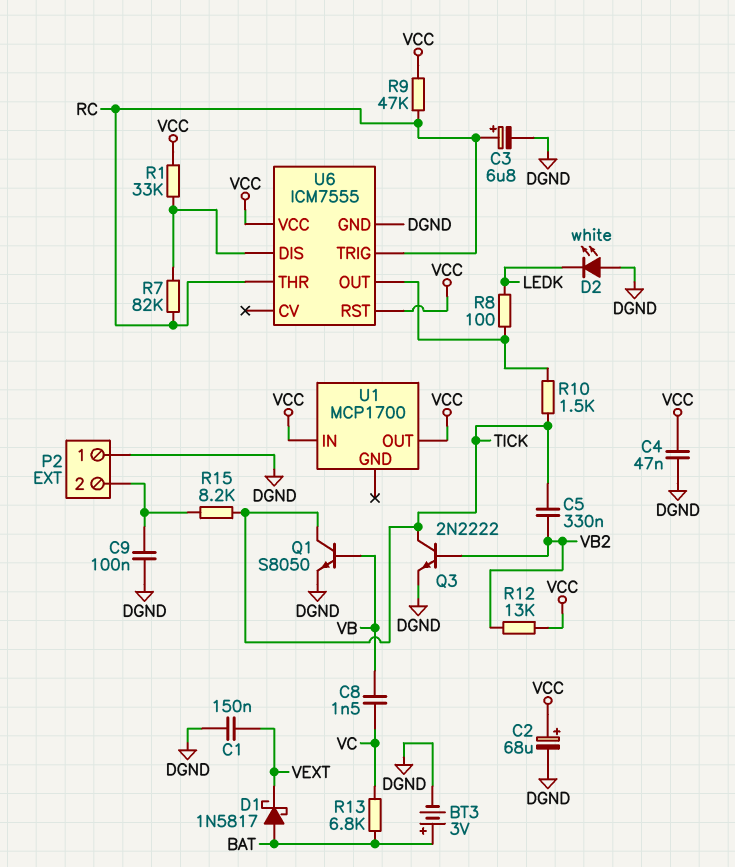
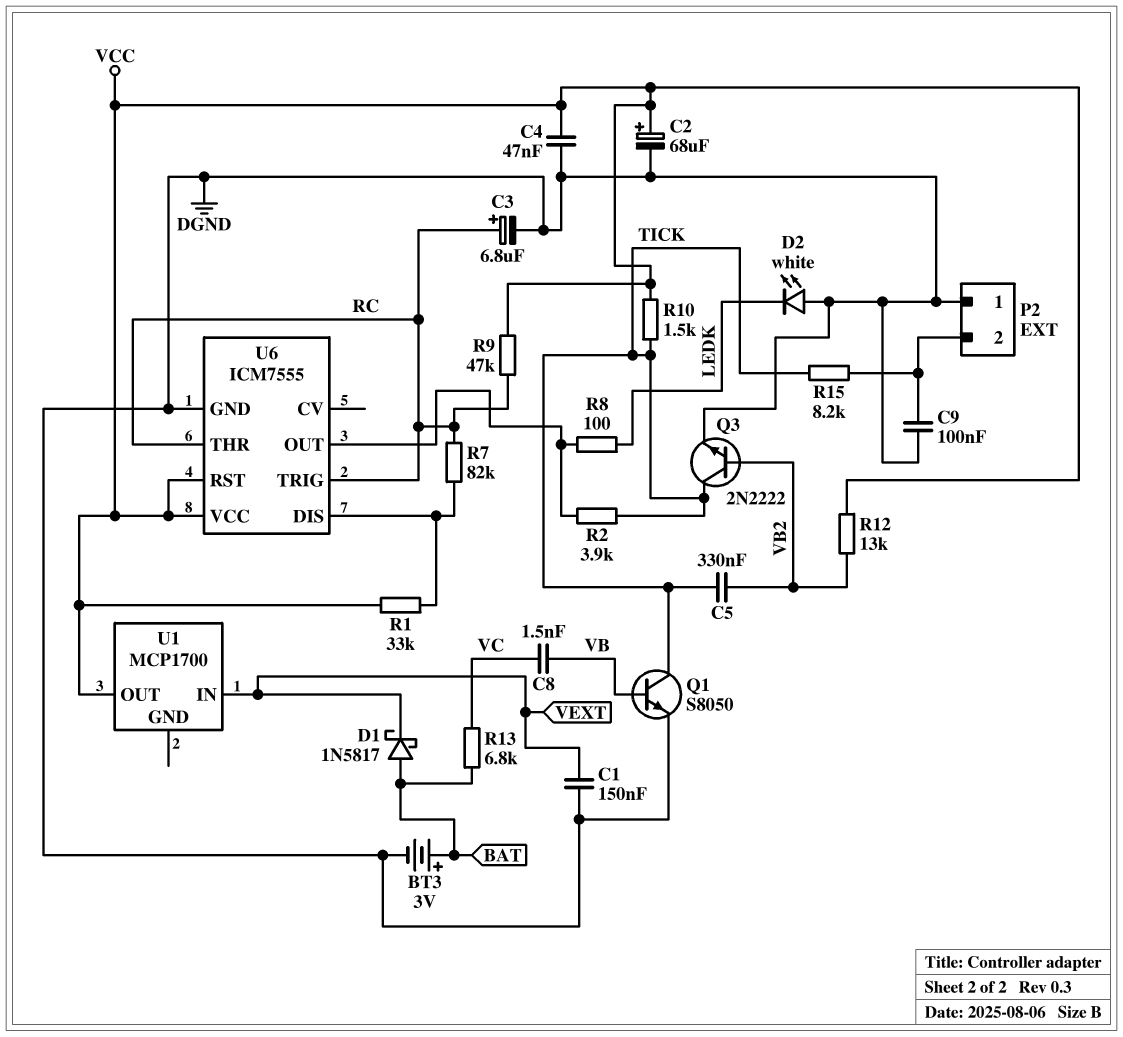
R2: none -> 3.9k (TICK, U6/OUT)
R10: 1.5k (TICK, U6/OUT) -> 1.5k (TICK, VCC)
U1 pin IN: VCC -> VEXT

